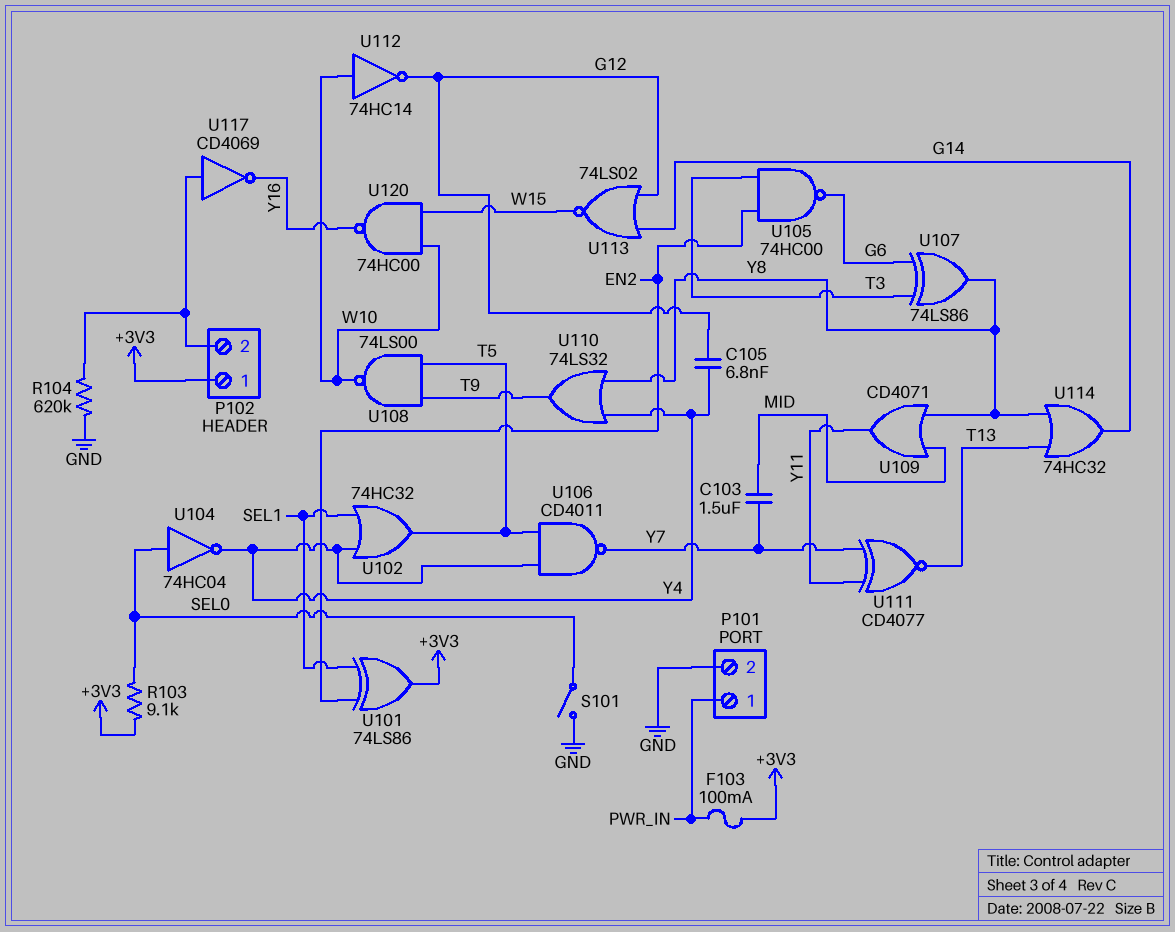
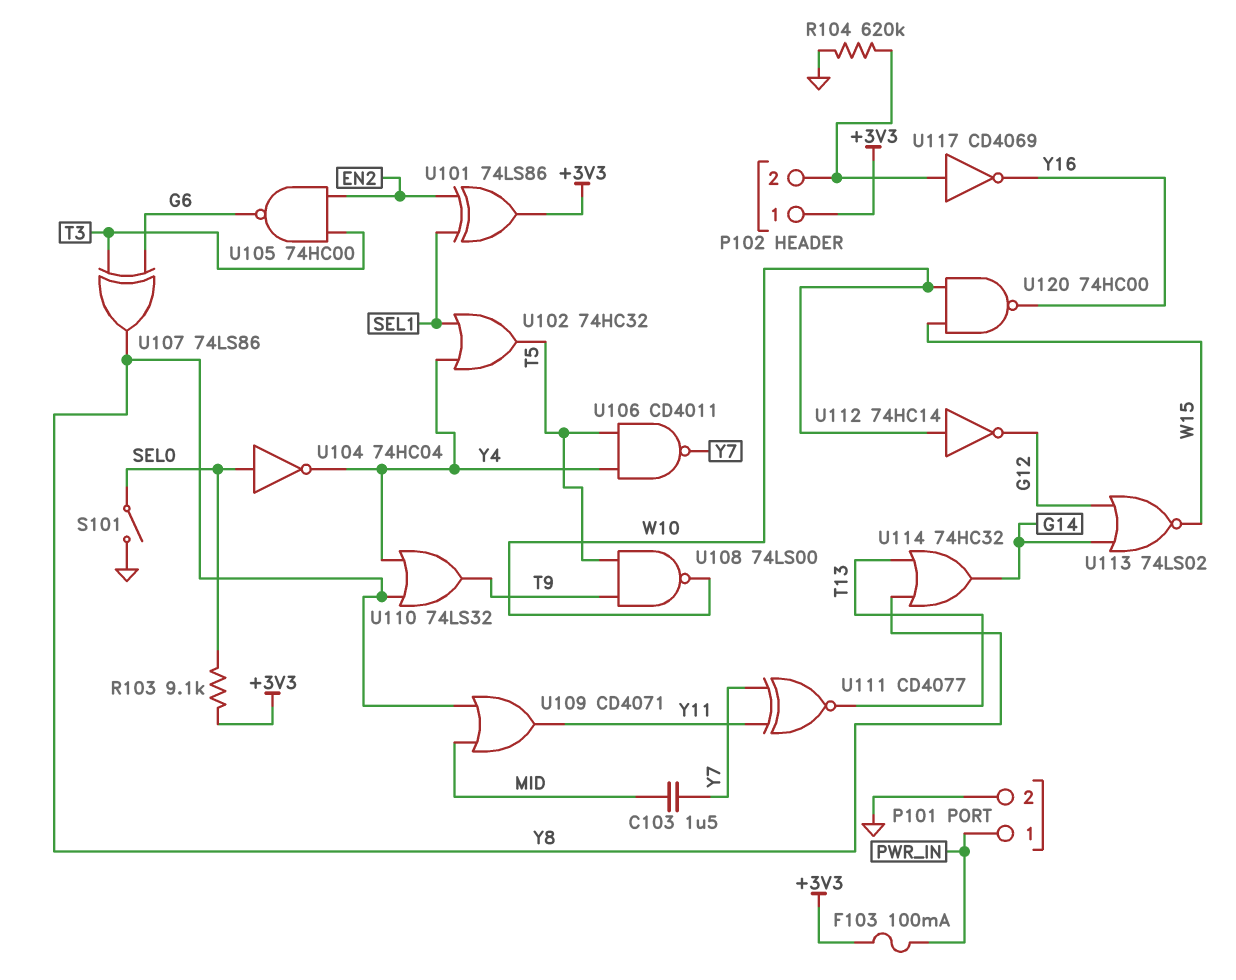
C105: 6.8nF (G12, Y4) -> none

